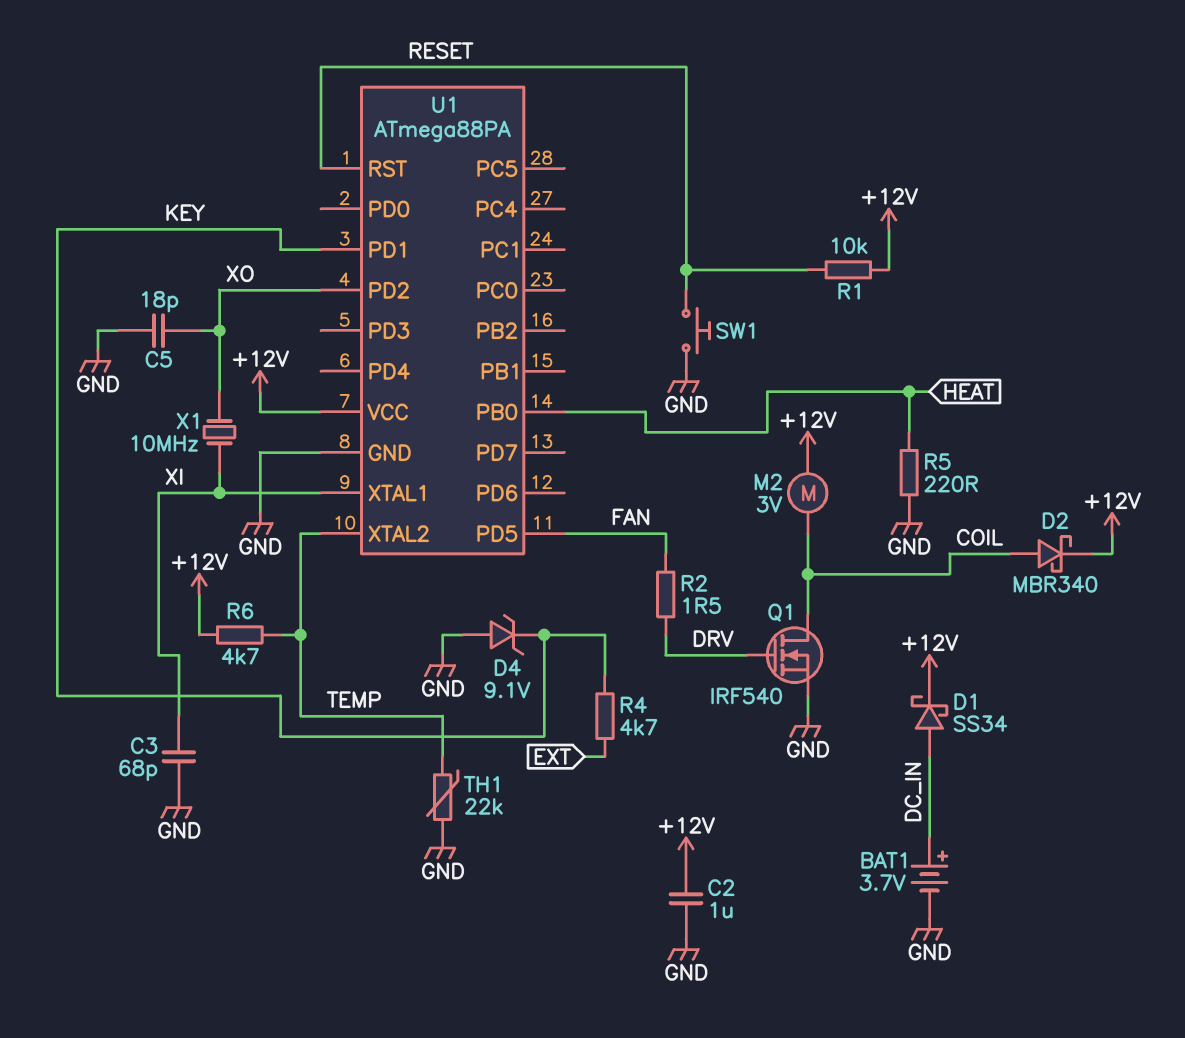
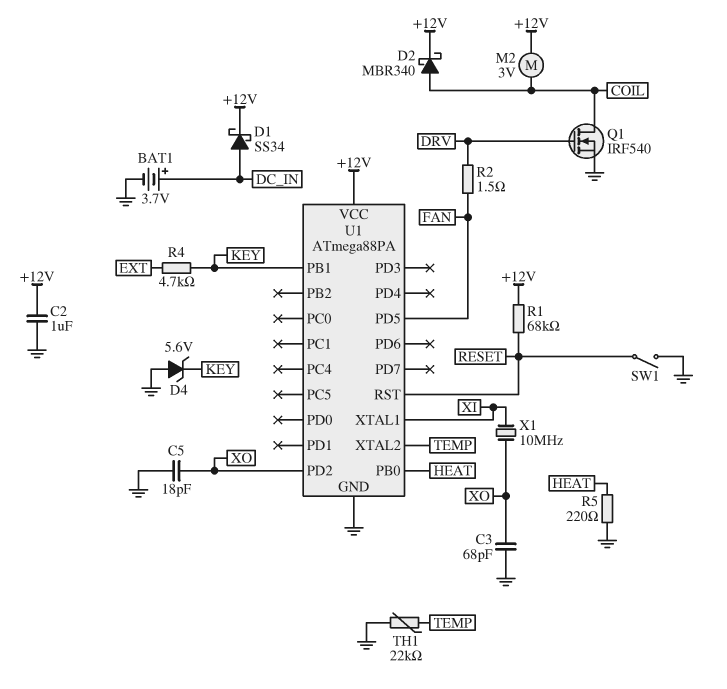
C3: 68pF (GND, XI) -> 68pF (GND, XO)
D4: zener 9.1V (A GND, K KEY) -> zener 5.6V (A GND, K KEY)
R1: 10k (+12V, RESET) -> 68k (+12V, RESET)
R6: 4.7k (+12V, TEMP) -> none
SW1: button (GND, RESET) -> switch (GND, RESET)
U1 pin PB1: none -> KEY
U1 pin PD1: KEY -> none

